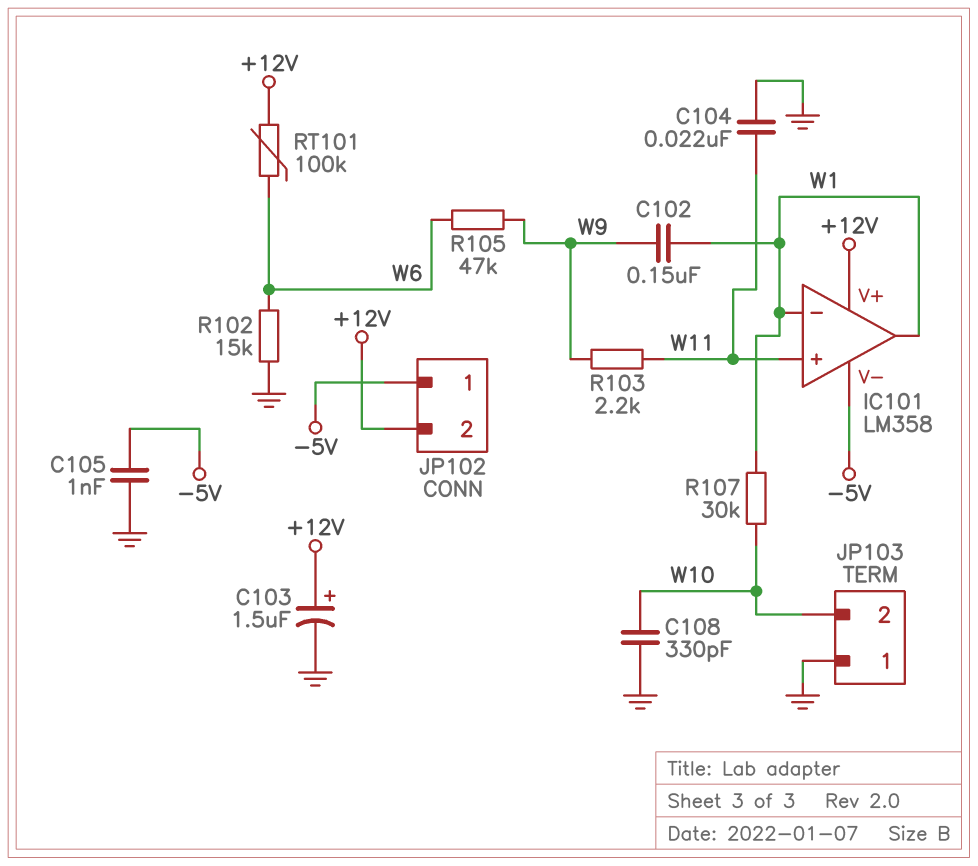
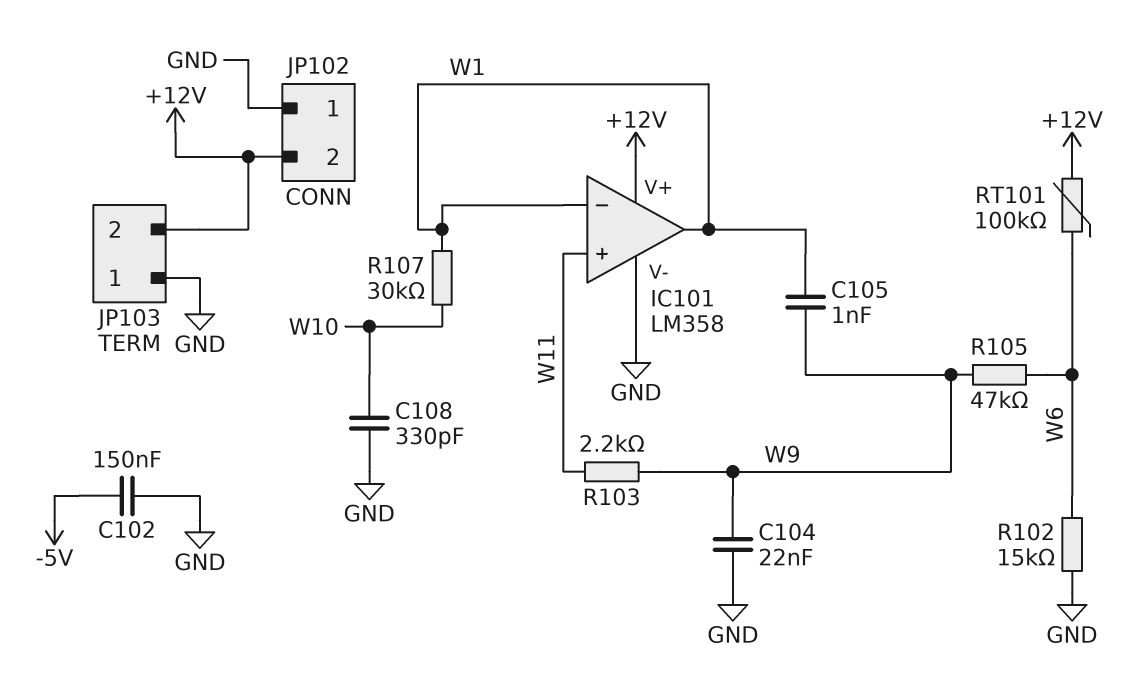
C102: 150nF (W1, W9) -> 150nF (-5V, GND)
C103: 1.5uF (plus +12V, minus GND) -> none
C104: 22nF (GND, W11) -> 22nF (GND, W9)
C105: 1nF (-5V, GND) -> 1nF (W1, W9)
IC101 pin V-: -5V -> GND
JP102 pin 1: -5V -> GND
JP103 pin 2: W10 -> +12V

